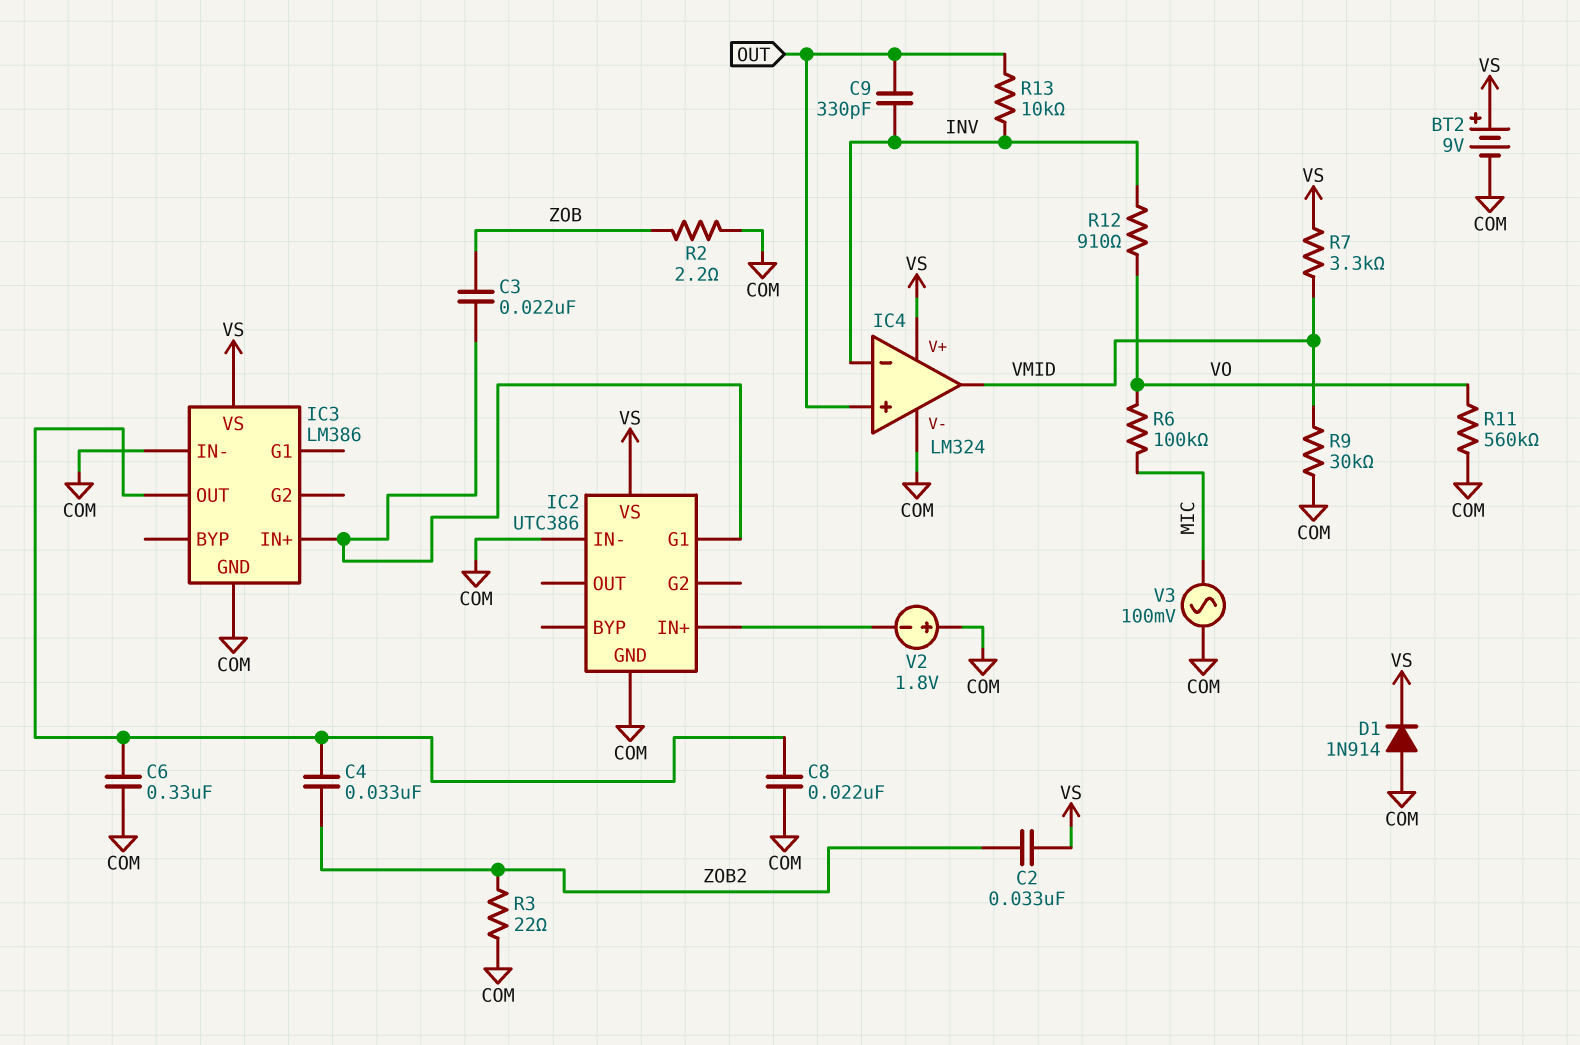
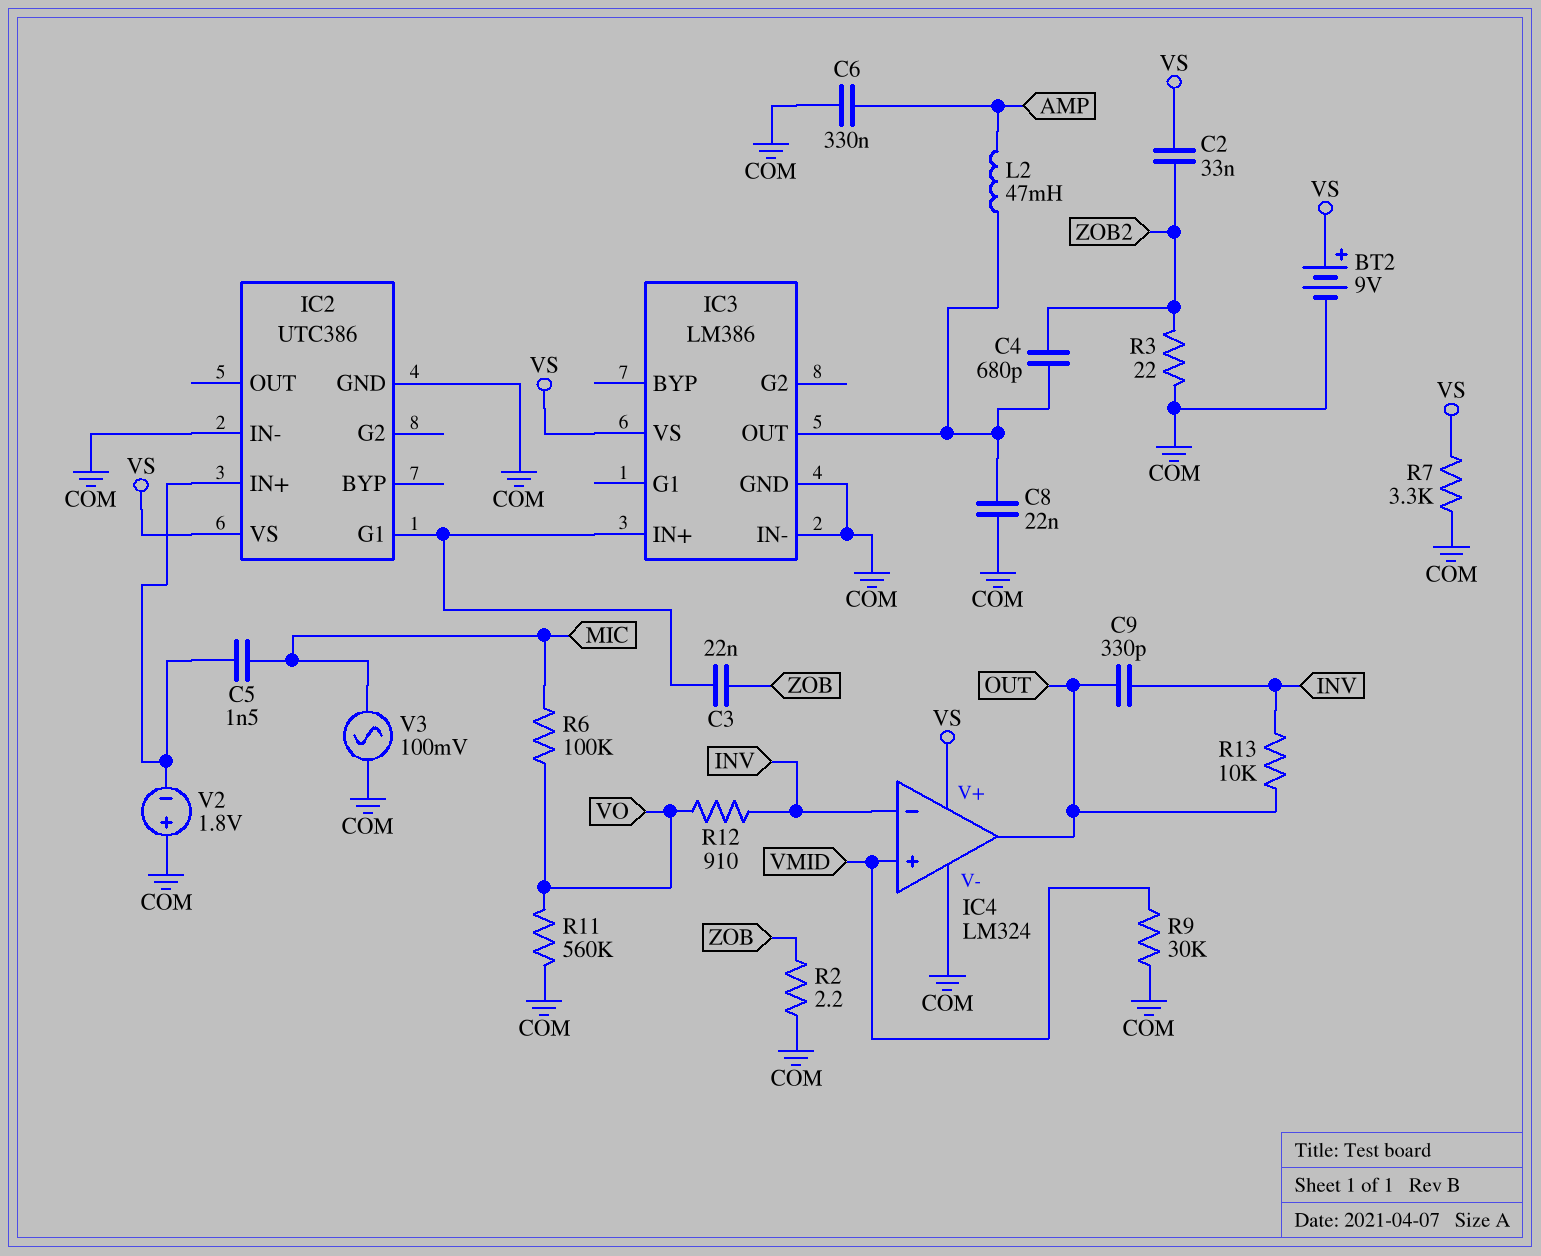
C4: 33nF (IC3/OUT, ZOB2) -> 680pF (IC3/OUT, ZOB2)
C5: none -> 1.5nF (IC2/IN+, MIC)
C6: 330nF (COM, IC3/OUT) -> 330nF (AMP, COM)
D1: diode 1N914 (A COM, K VS) -> none
IC4 pin in+: OUT -> VMID
IC4 pin out: VMID -> OUT
L2: none -> 47mH (AMP, IC3/OUT)
R7: 3.3k (VMID, VS) -> 3.3k (COM, VS)

